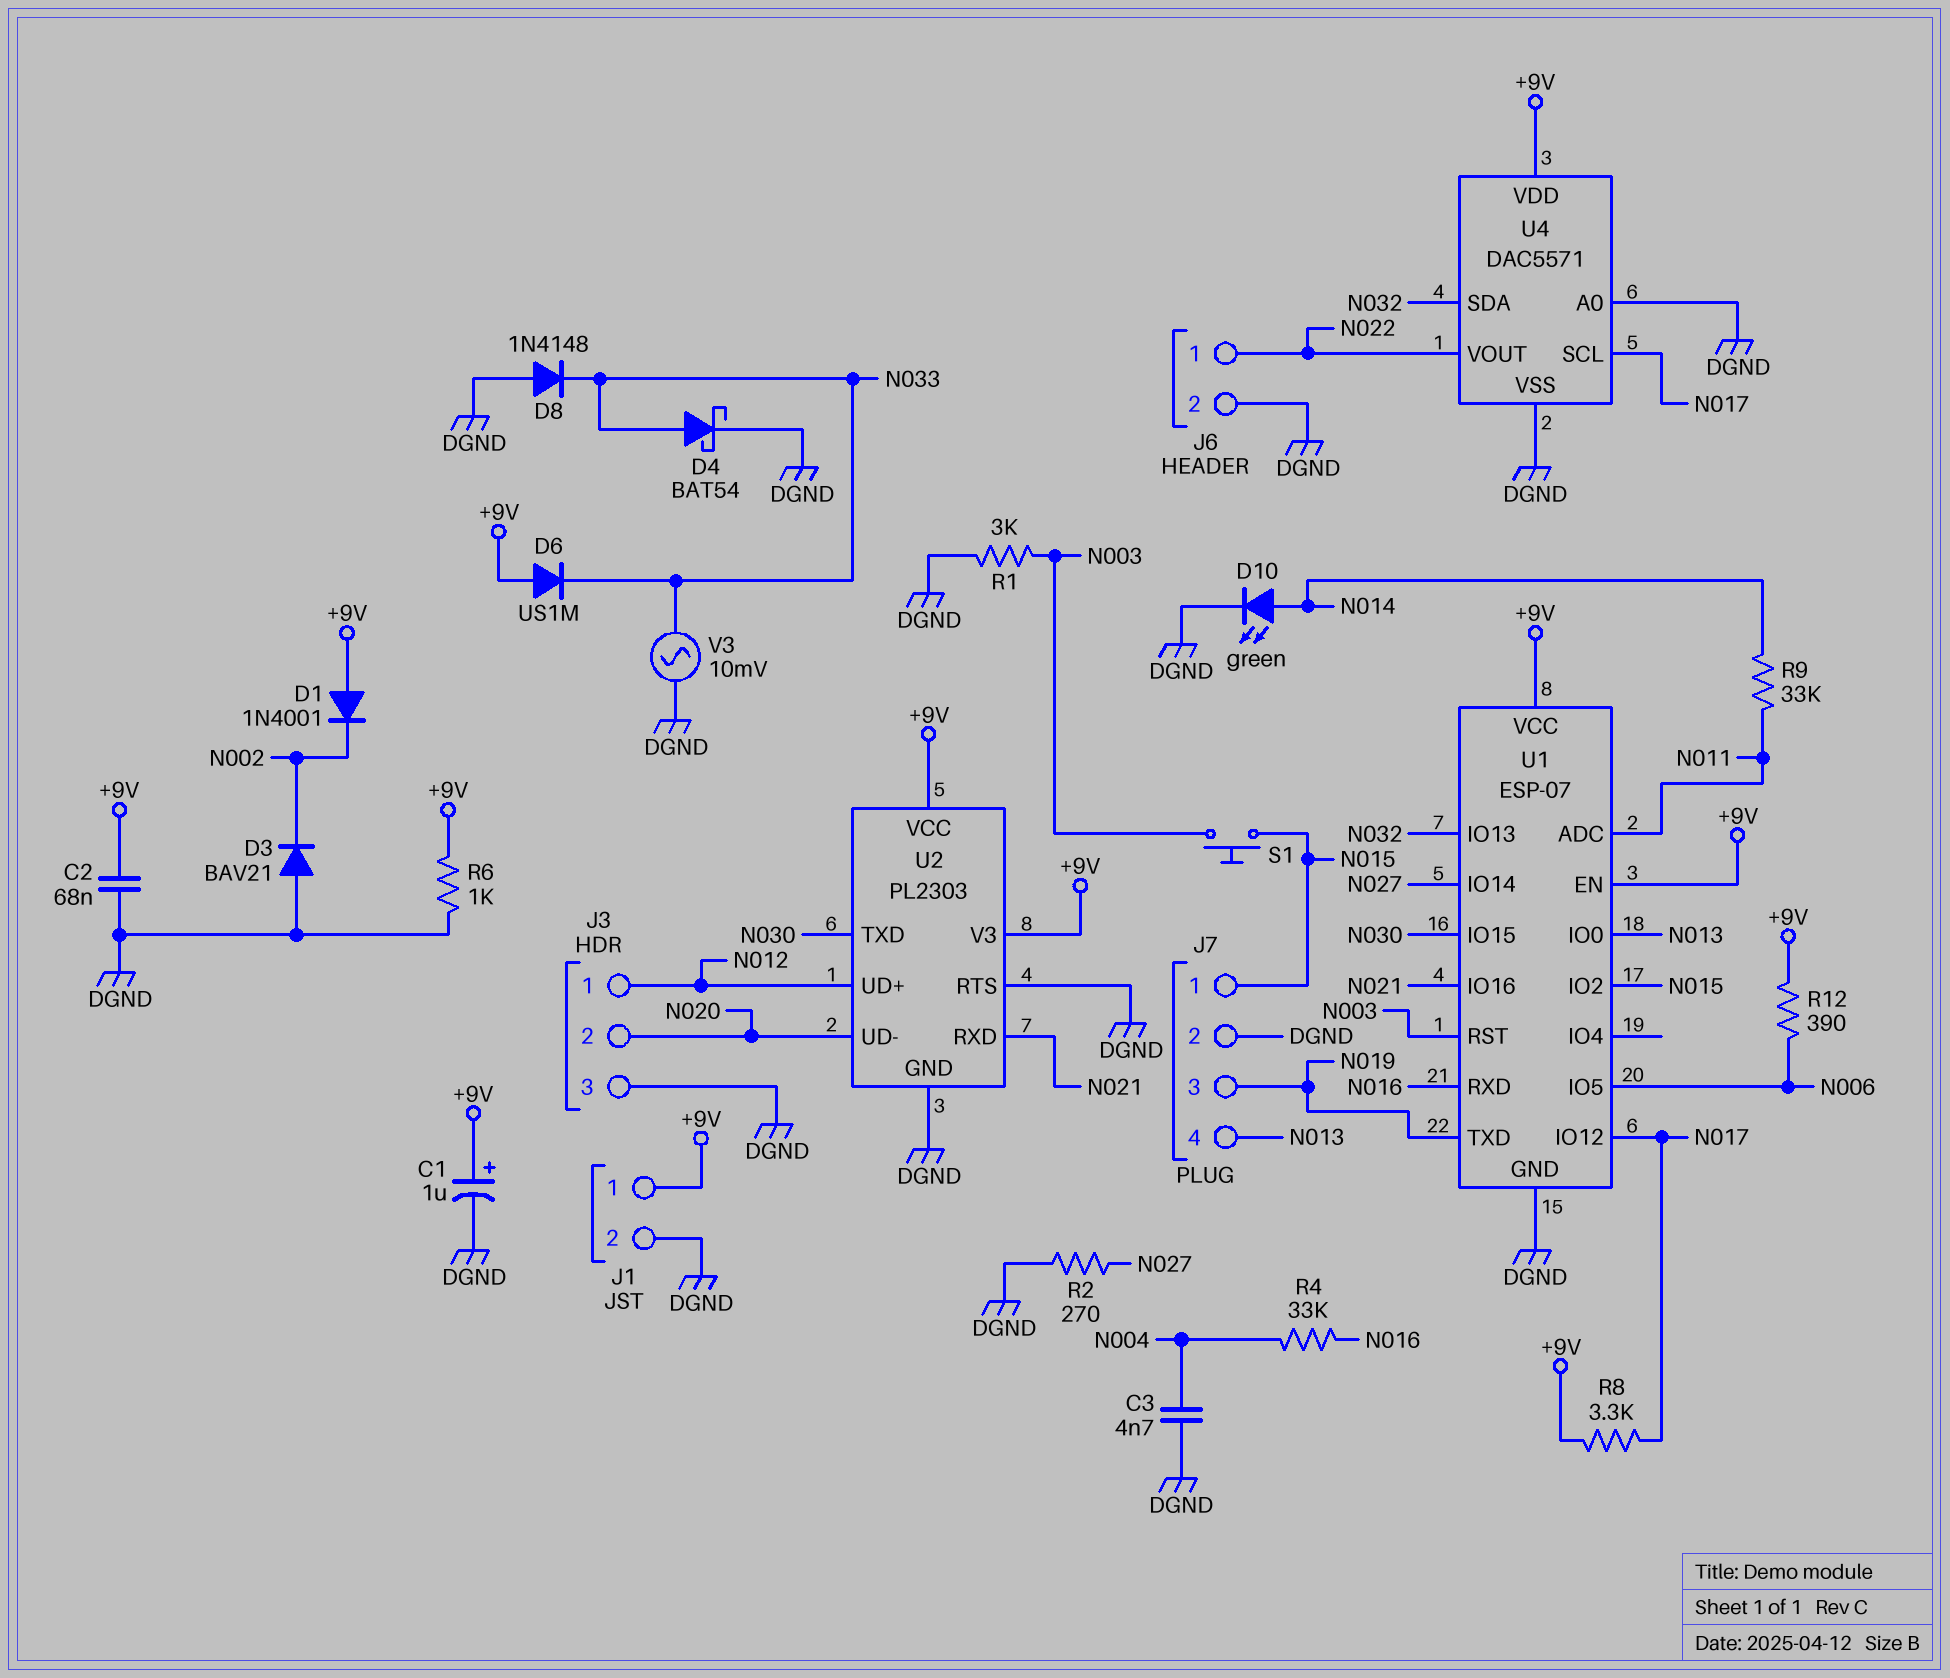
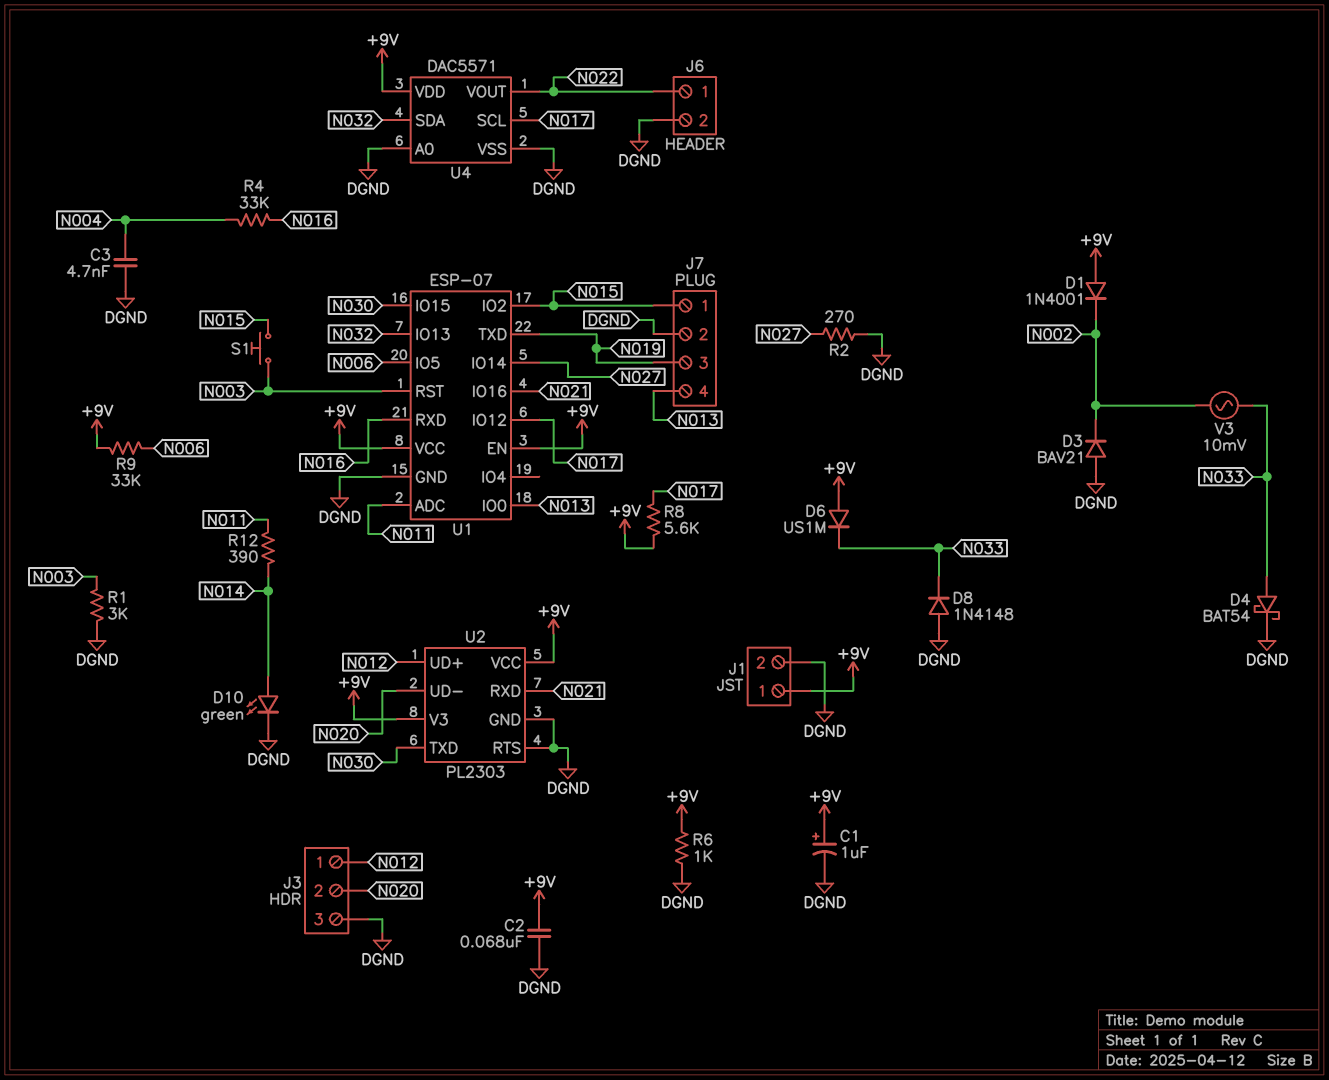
R8: 3.3k (+9V, N017) -> 5.6k (+9V, N017)
R9: 33k (N011, N014) -> 33k (+9V, N006)
R12: 390 (+9V, N006) -> 390 (N011, N014)
V3: AC 10mV (DGND, N033) -> AC 10mV (N002, N033)

